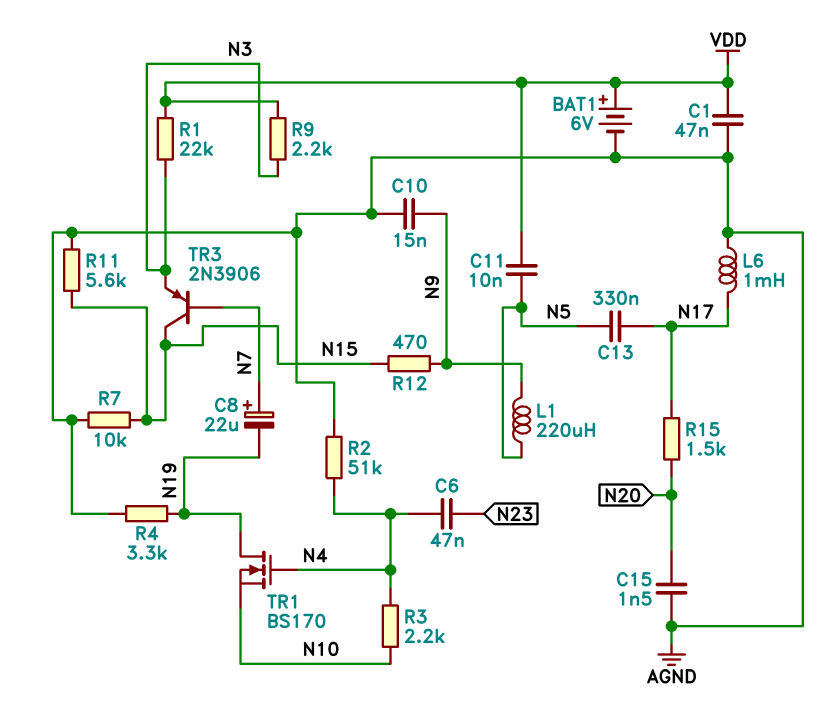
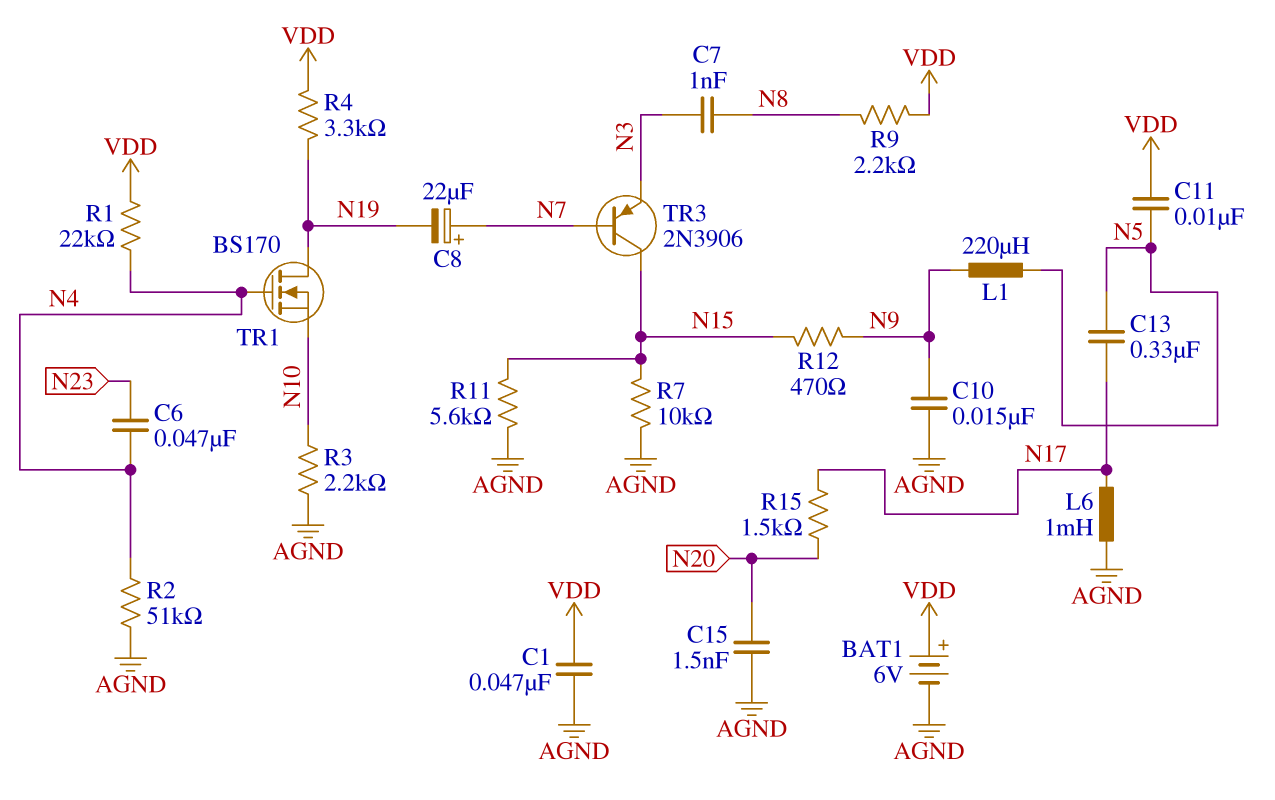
C7: none -> 1nF (N3, N8)
R1: 22k (N3, VDD) -> 22k (N4, VDD)
R3: 2.2k (N4, N10) -> 2.2k (AGND, N10)
R4: 3.3k (AGND, N19) -> 3.3k (N19, VDD)
R9: 2.2k (N3, VDD) -> 2.2k (N8, VDD)

